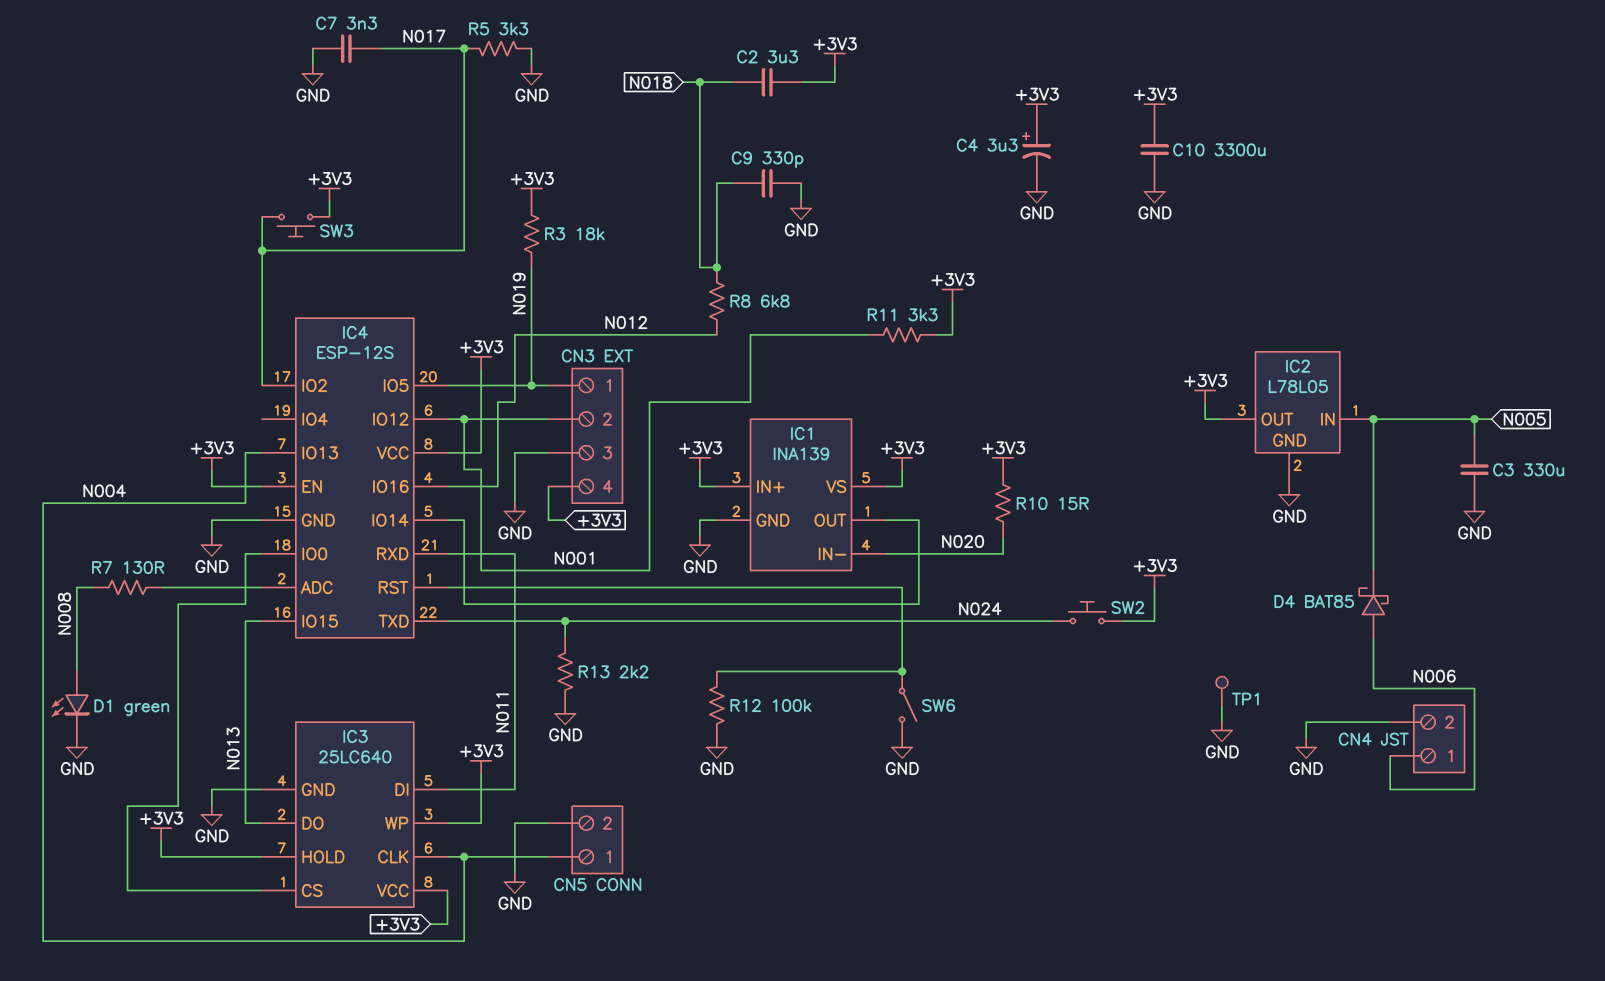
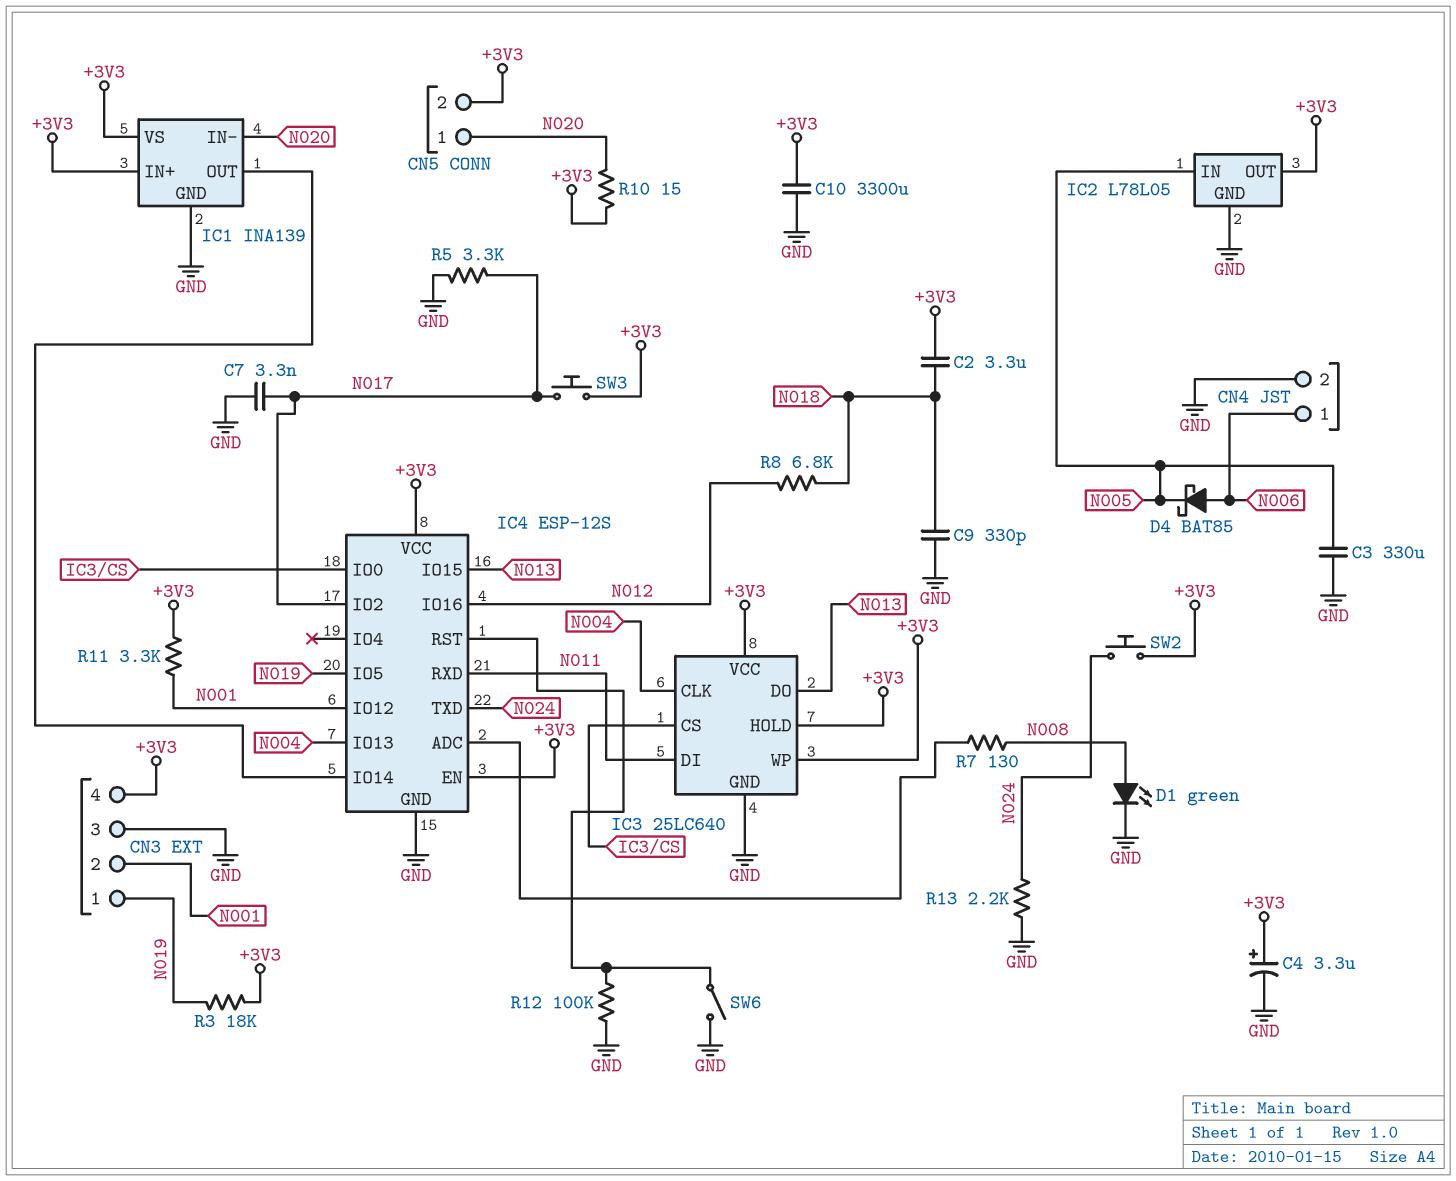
CN5 pin 1: N004 -> N020
CN5 pin 2: GND -> +3V3
TP1: test point (GND) -> none

